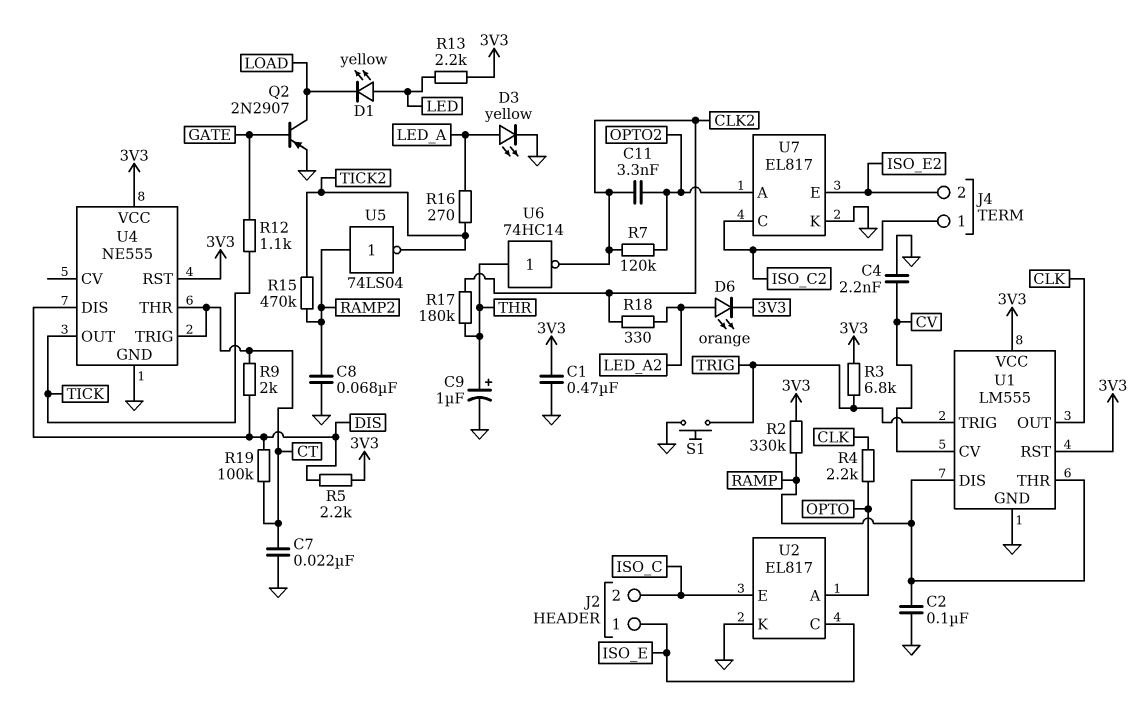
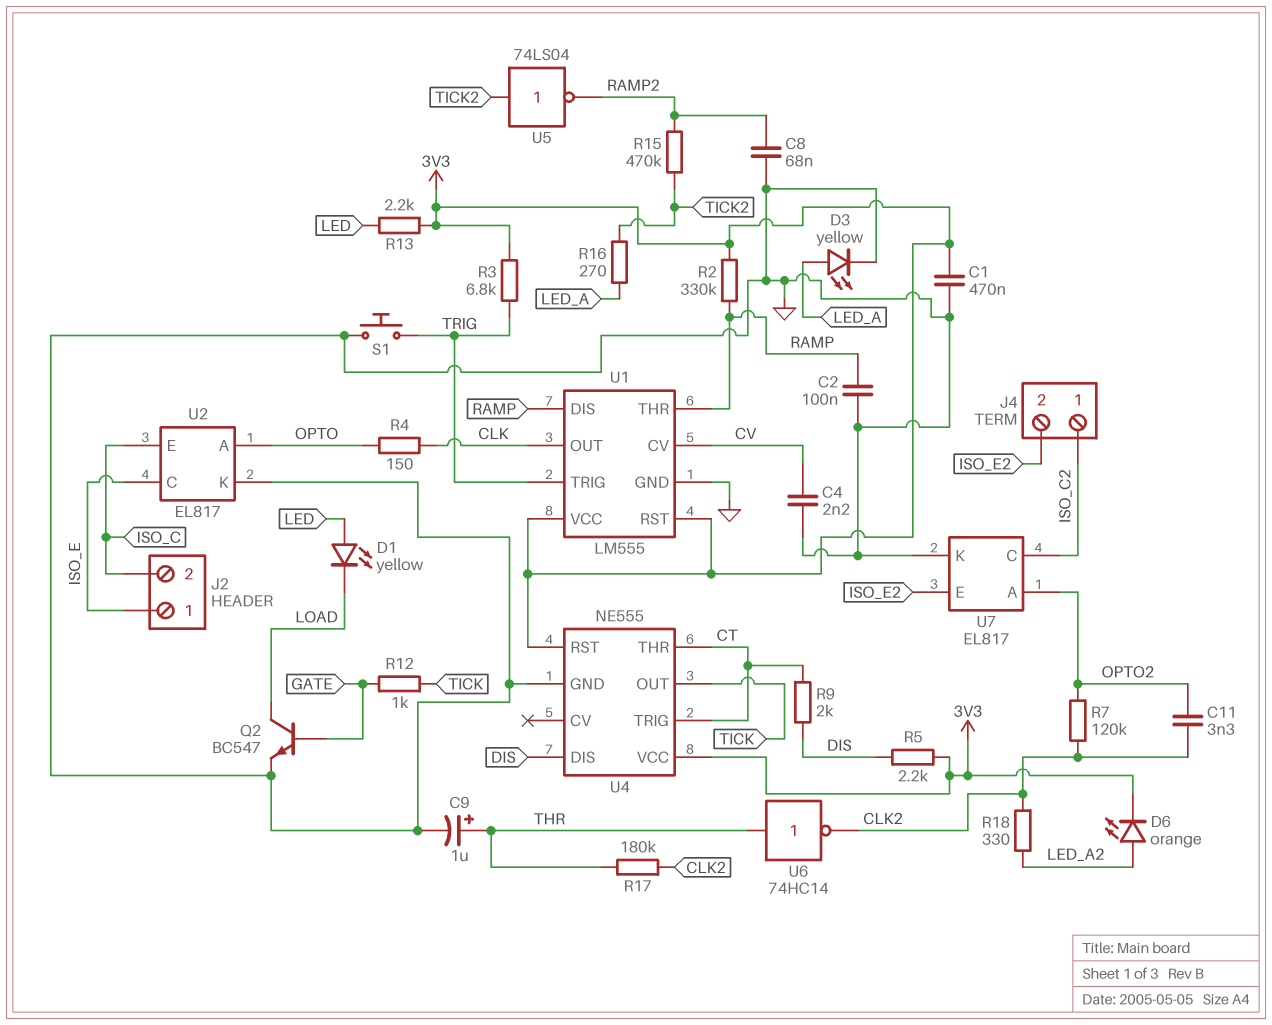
C7: 22nF (CT, GND) -> none
Q2: PNP 2N2907 (B GATE, C LOAD, E GND) -> NPN BC547 (B GATE, C LOAD, E GND)
R4: 2.2k (CLK, OPTO) -> 150 (CLK, OPTO)
R12: 1.1k (GATE, TICK) -> 1k (GATE, TICK)
R19: 100k (CT, DIS) -> none
U5: NOT 74LS04 (in RAMP2, out TICK2) -> NOT 74LS04 (in TICK2, out RAMP2)

